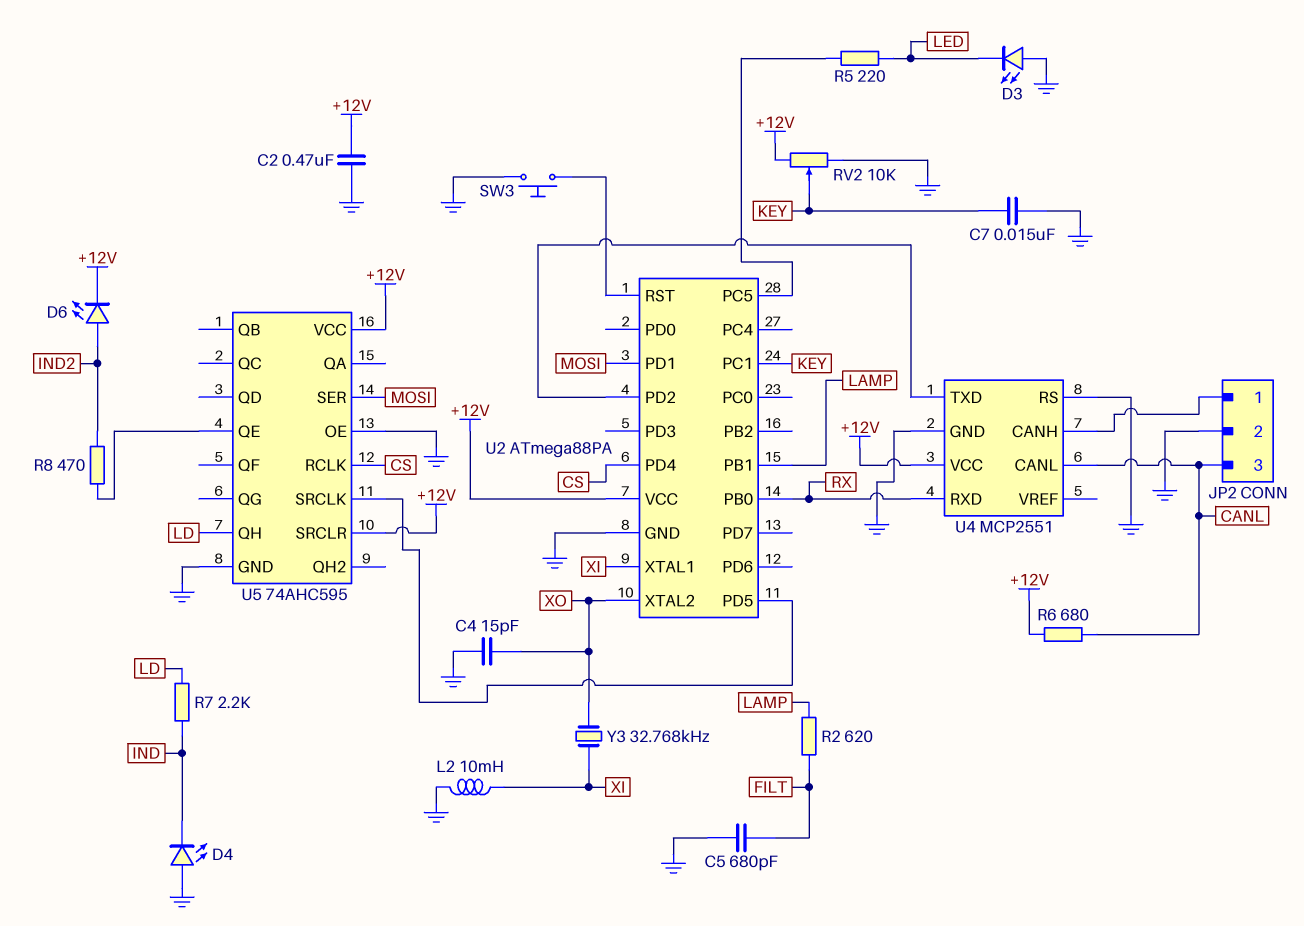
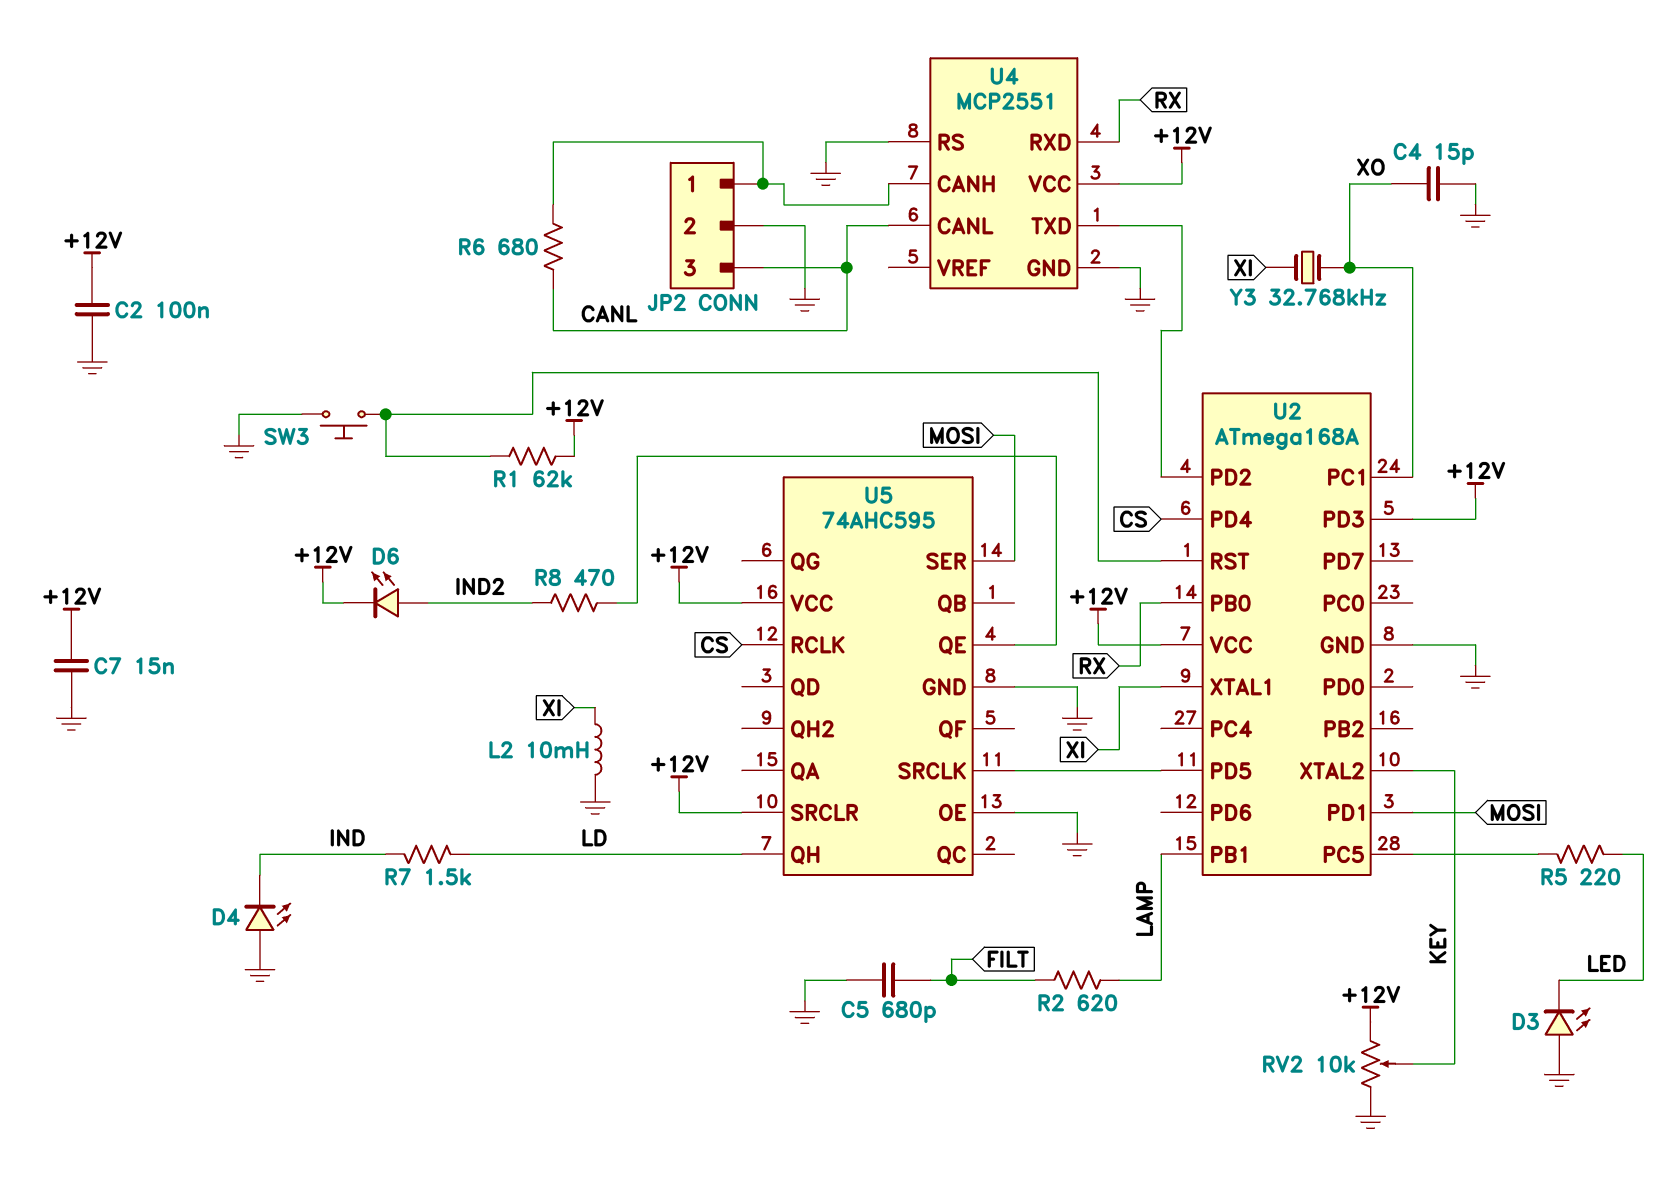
C2: 470nF (+12V, GND) -> 100nF (+12V, GND)
C7: 15nF (GND, KEY) -> 15nF (+12V, GND)
R1: none -> 62k (+12V, U2/RST)
R6: 680 (+12V, CANL) -> 680 (CANL, JP2/1)
R7: 2.2k (IND, LD) -> 1.5k (IND, LD)
U2: ATmega88PA -> ATmega168A
U2 pin PC1: KEY -> XO
U2 pin PD3: none -> +12V
U2 pin XTAL2: XO -> KEY

